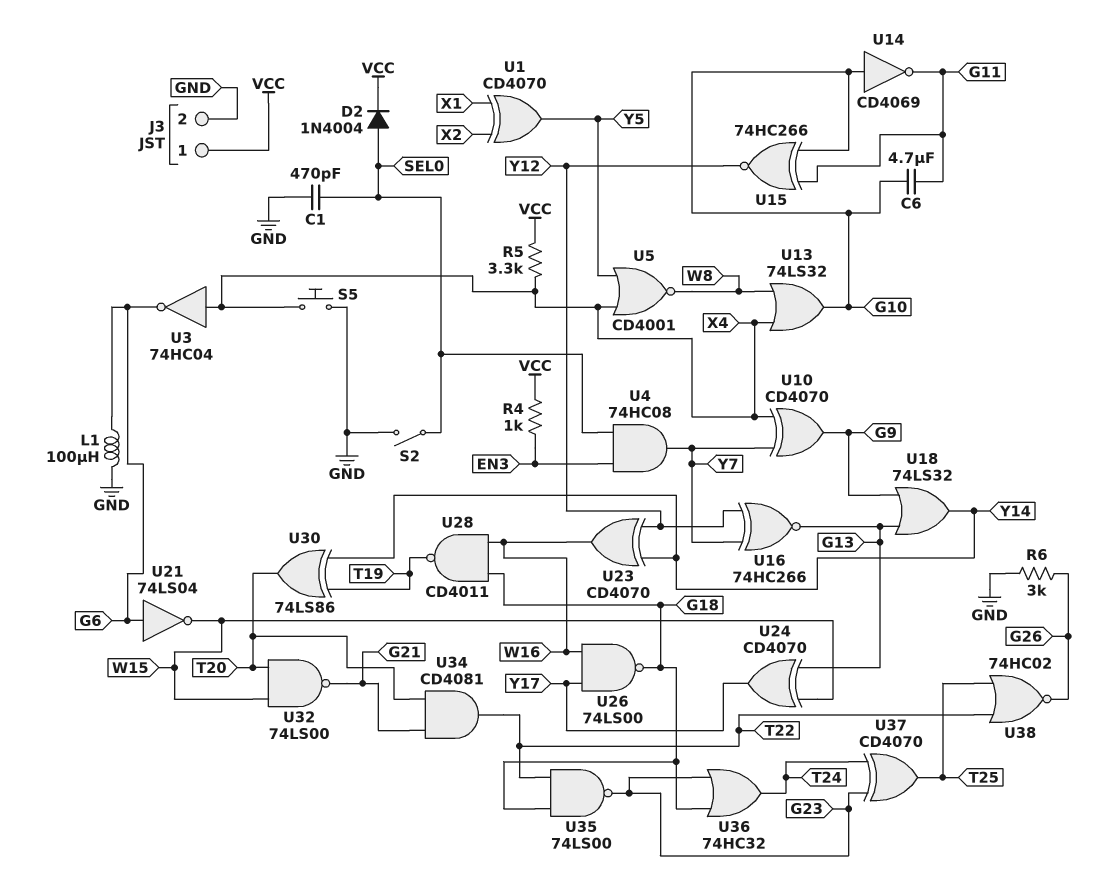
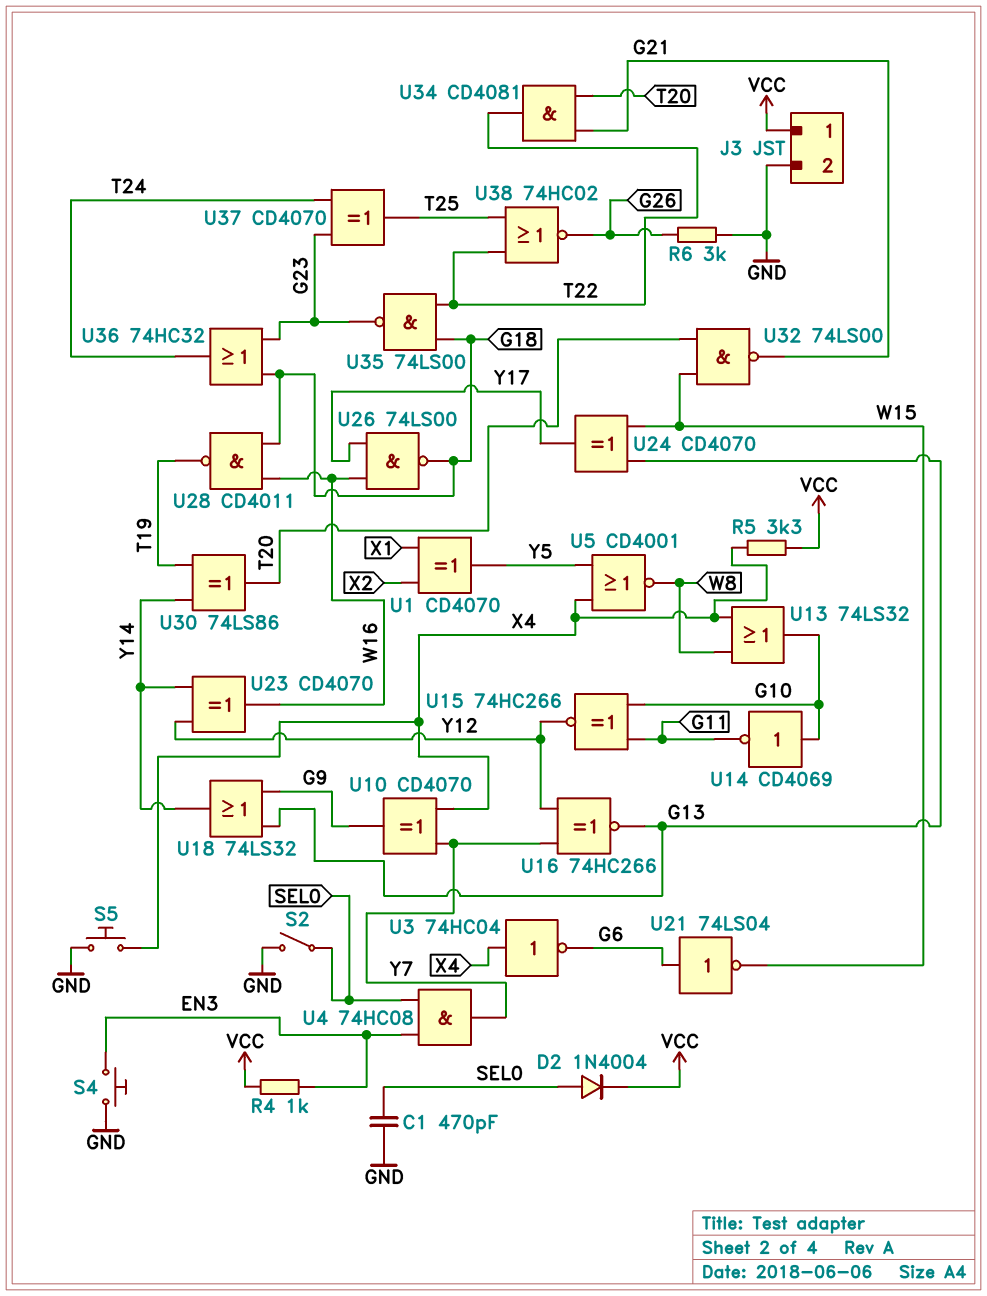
C6: 4.7uF (G10, G11) -> none
L1: 100uH (G6, GND) -> none
S4: none -> button (EN3, GND)

